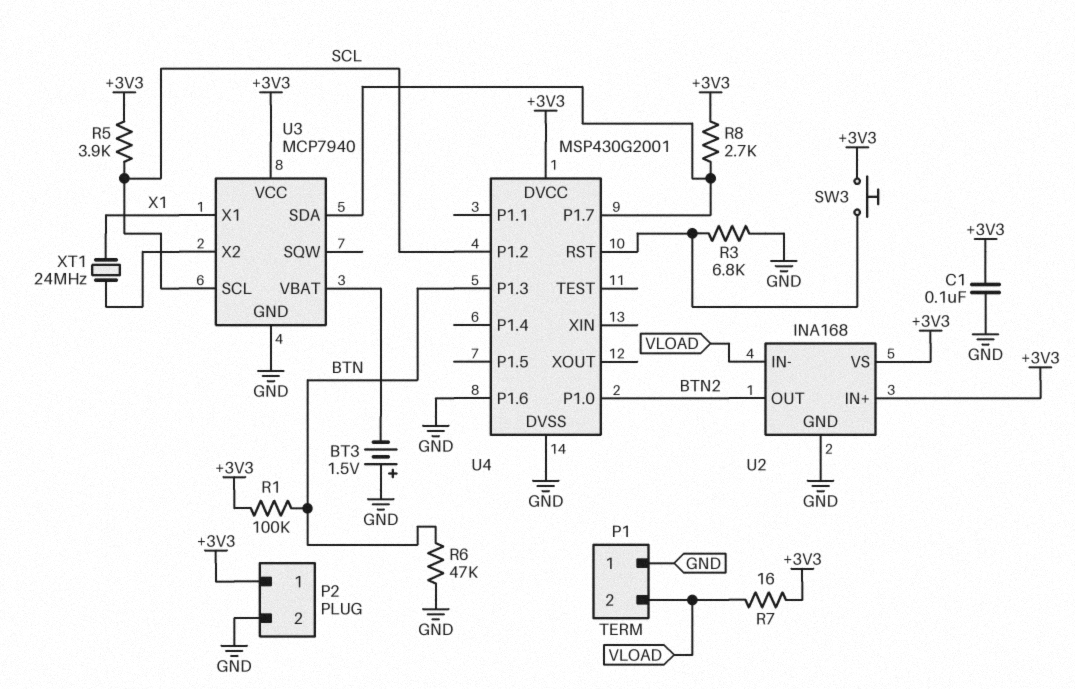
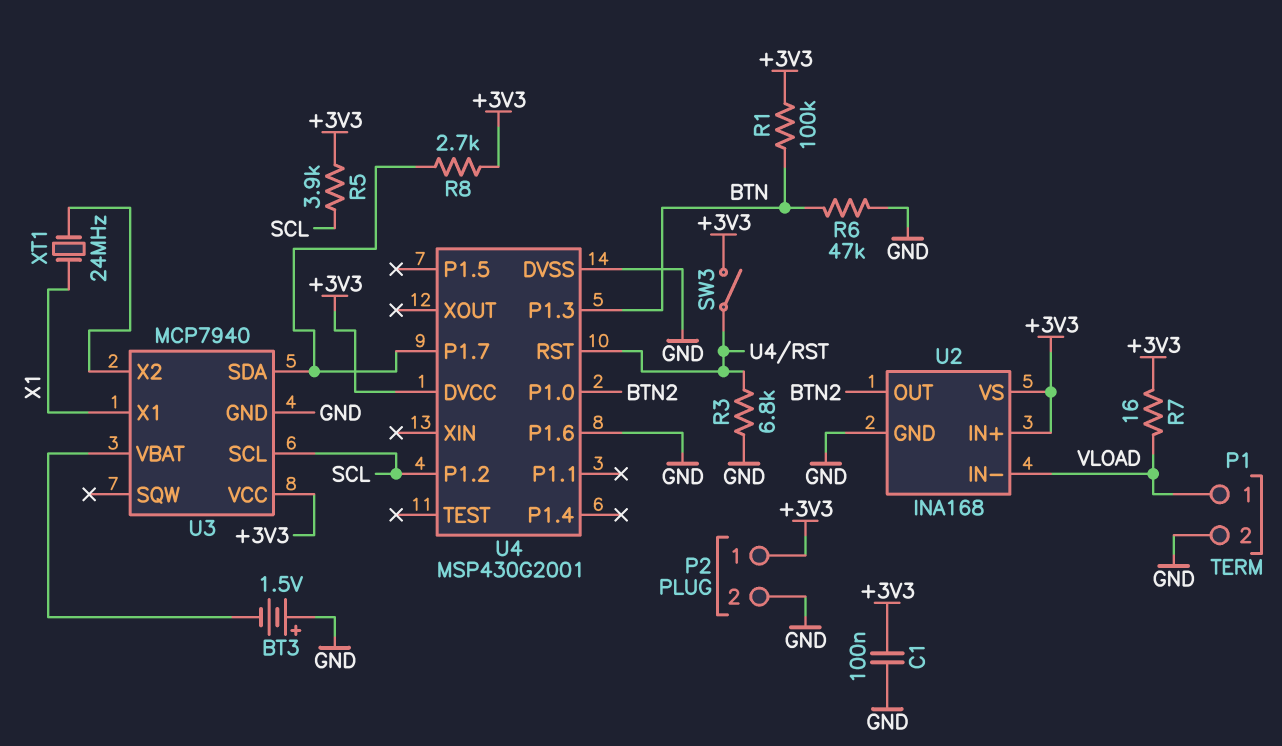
P1 pin 1: GND -> VLOAD
P1 pin 2: VLOAD -> GND
SW3: button (+3V3, U4/RST) -> switch (+3V3, U4/RST)

